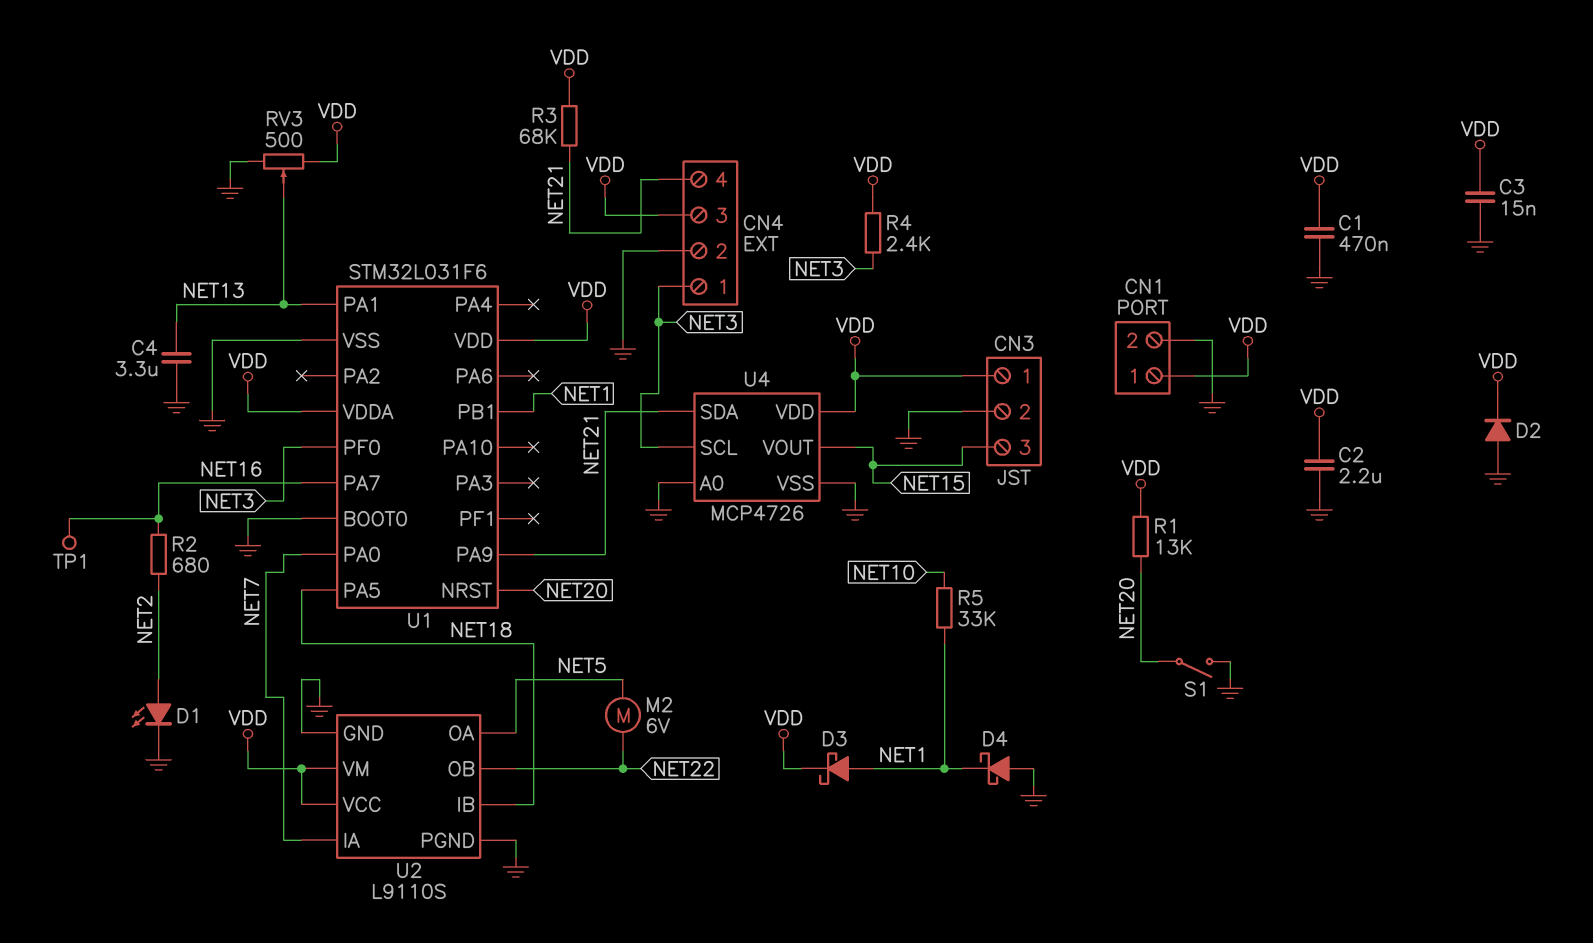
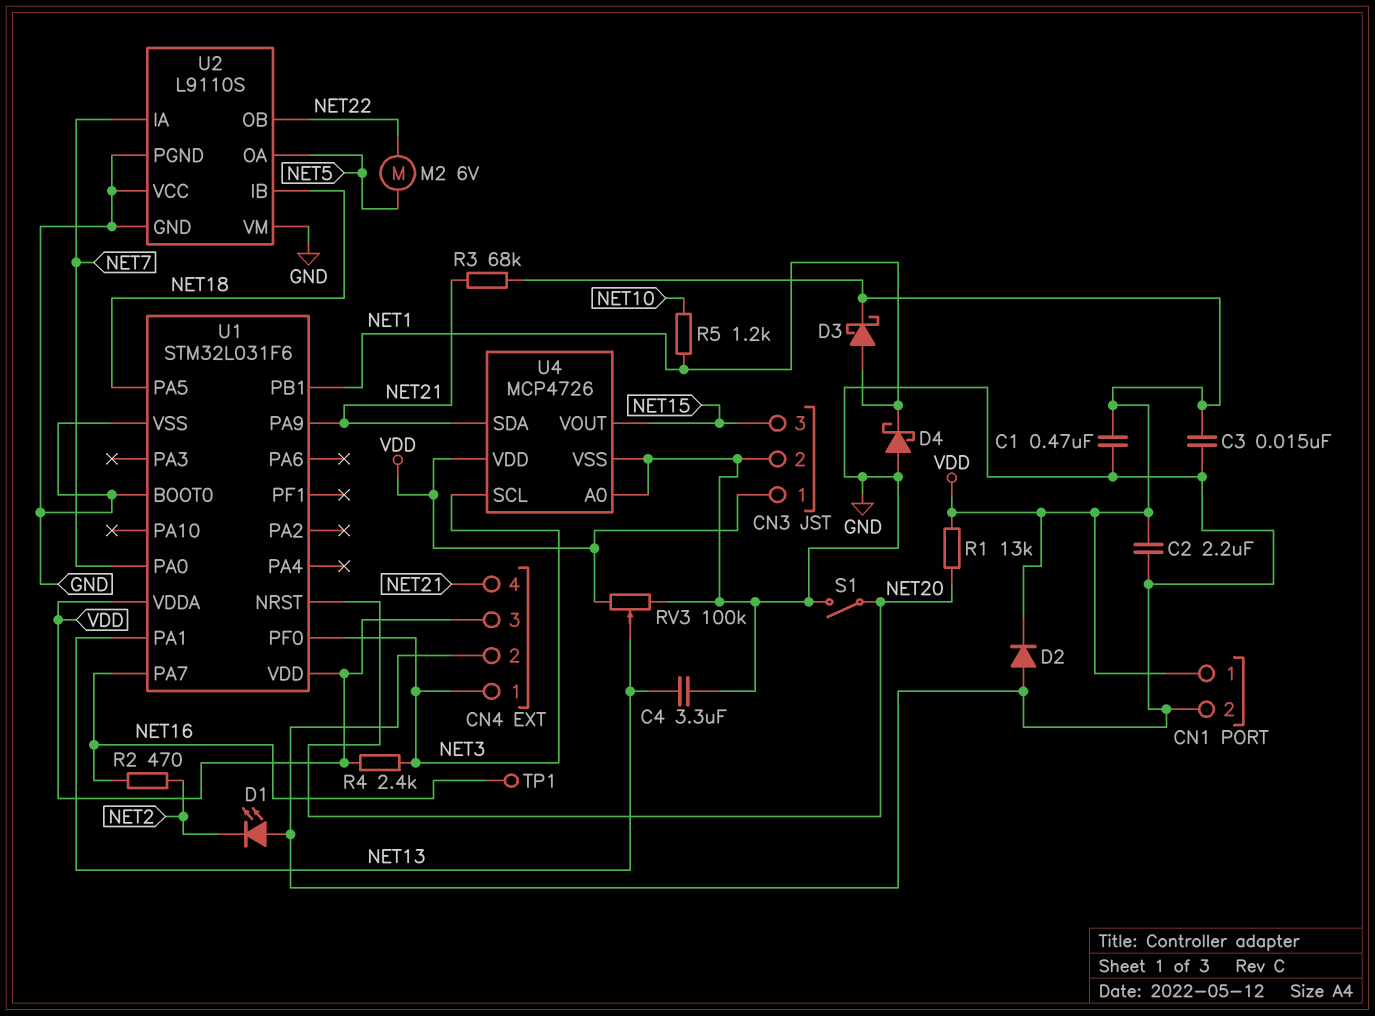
D1: LED (A NET2, K GND) -> LED (A GND, K NET2)
R2: 680 (NET2, NET16) -> 470 (NET2, NET16)
R5: 33k (NET1, NET10) -> 1.2k (NET1, NET10)
RV3: 500 (GND, VDD, wiper NET13) -> 100k (GND, VDD, wiper NET13)
U2 pin VCC: VDD -> GND
U2 pin VM: VDD -> GND

